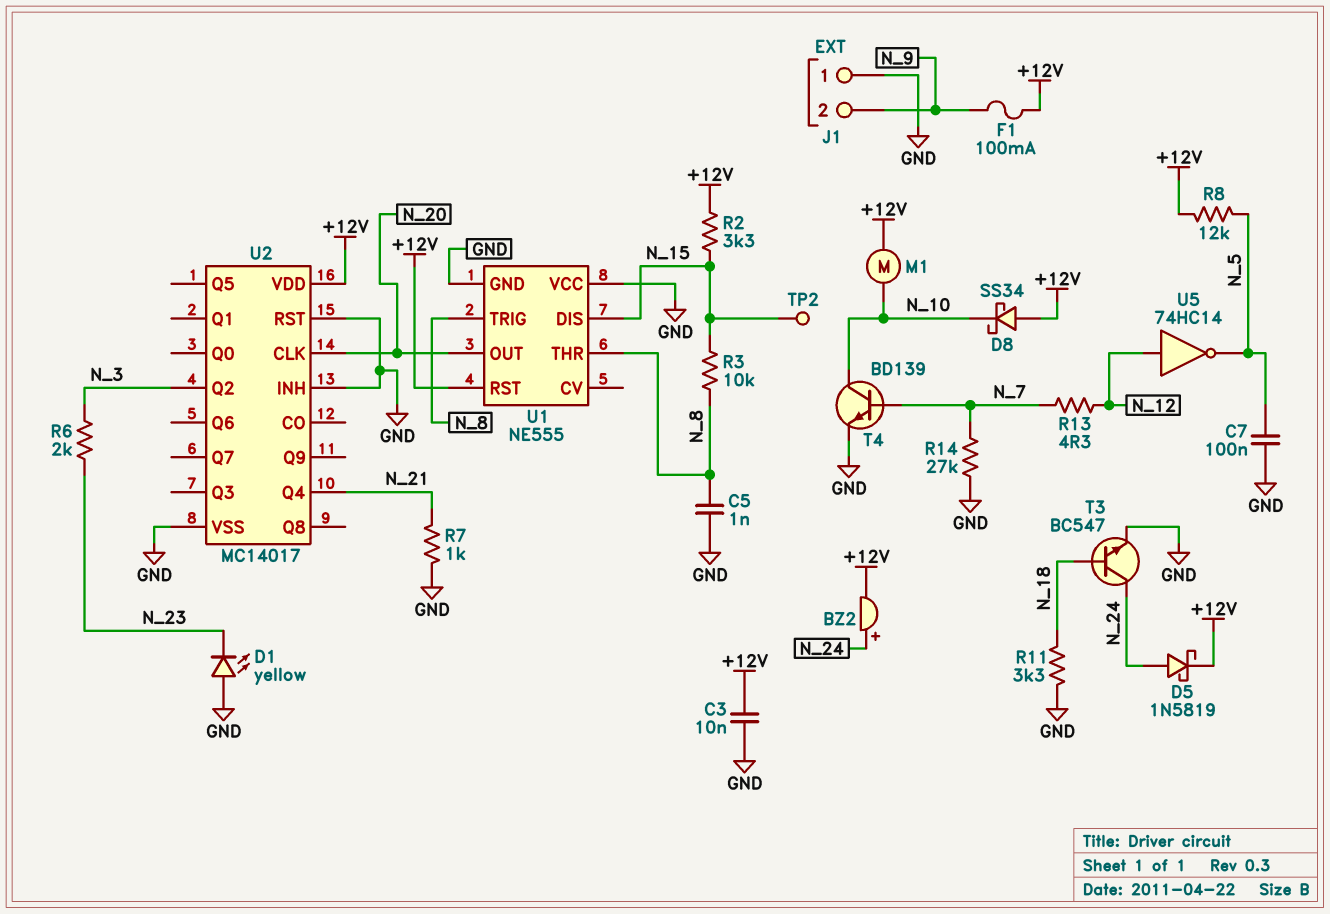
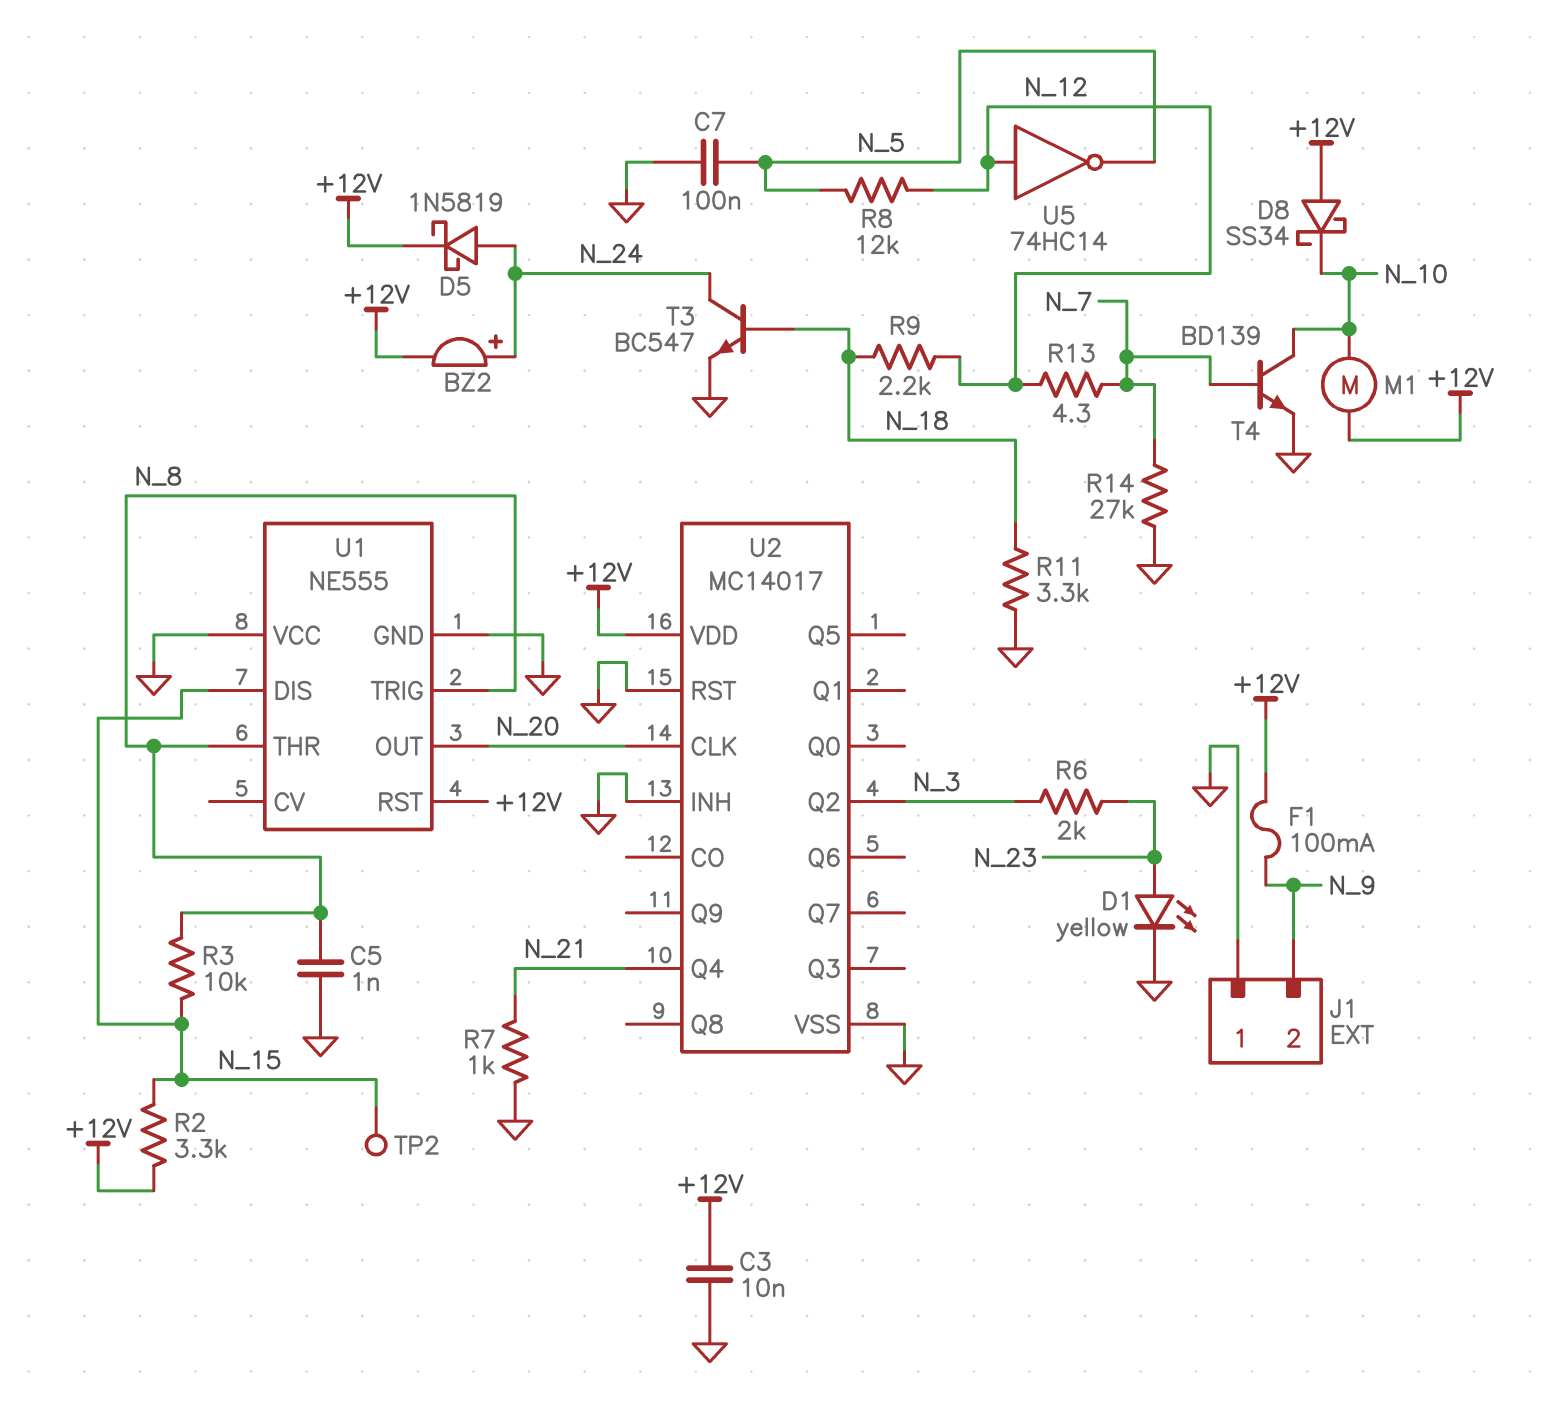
D1: LED yellow (A GND, K N_23) -> LED yellow (A N_23, K GND)
R8: 12k (+12V, N_5) -> 12k (N_5, N_12)
R9: none -> 2.2k (N_12, N_18)

